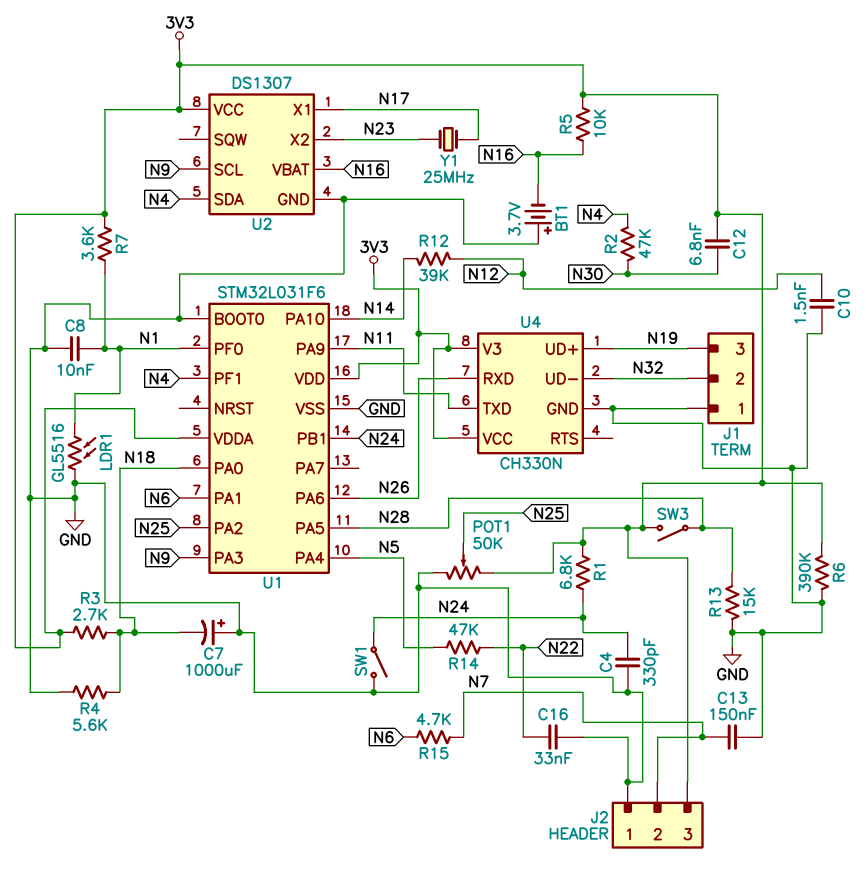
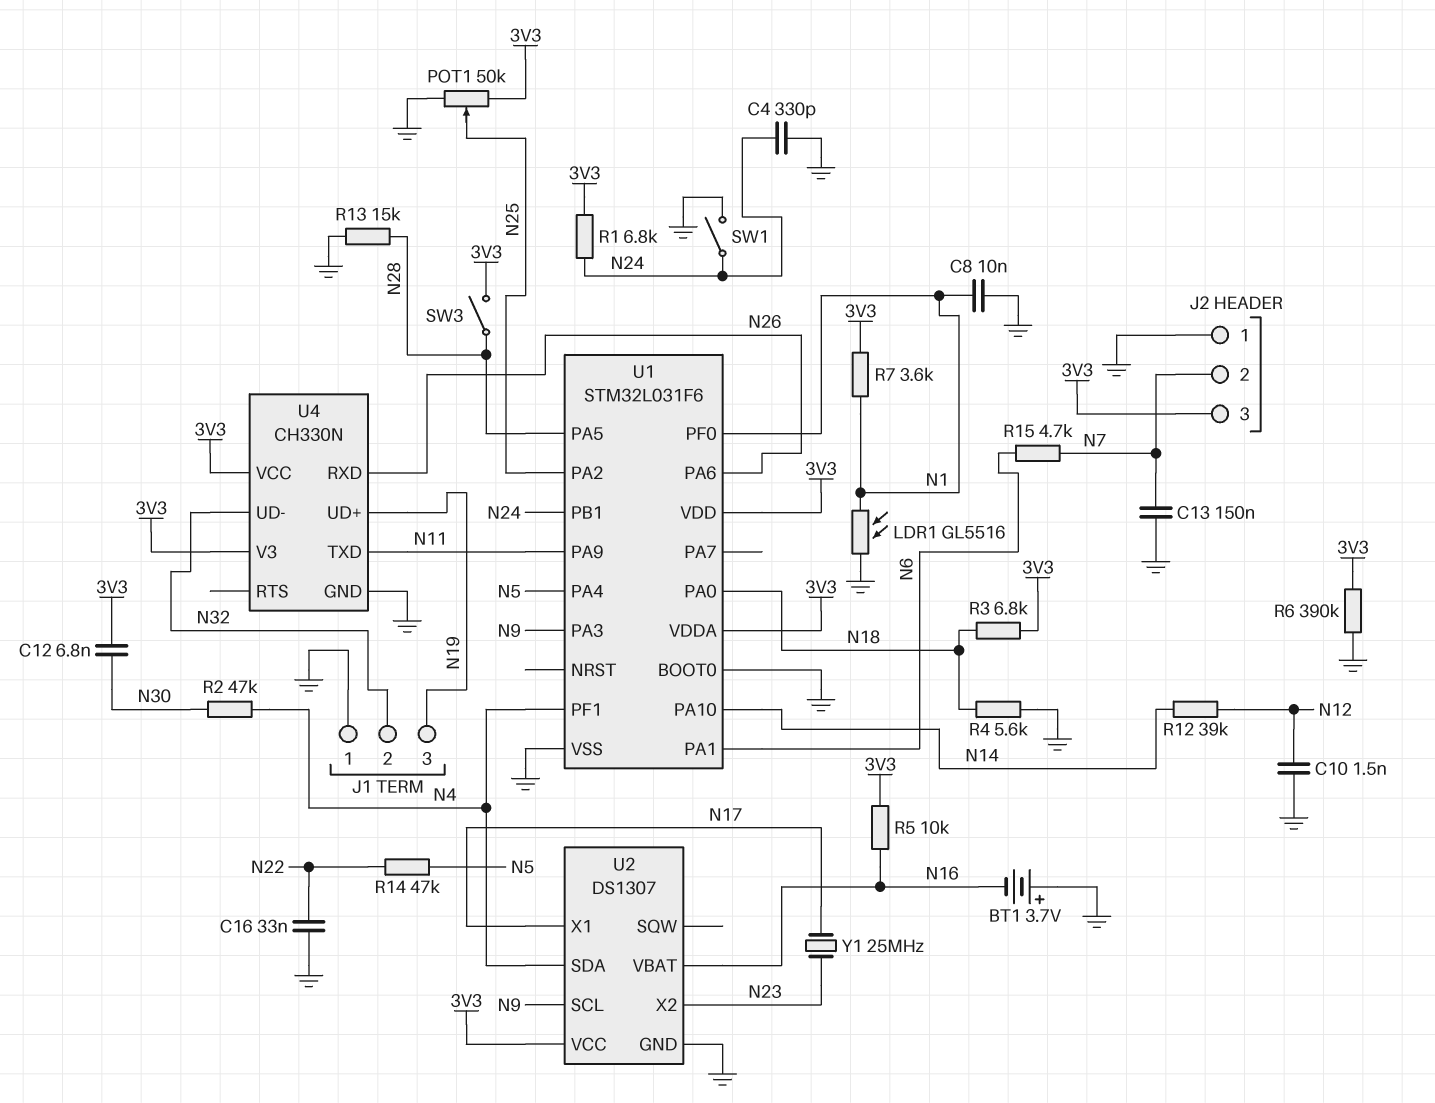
C7: 1000uF (plus GND, minus N18) -> none
R3: 2.7k (3V3, N18) -> 6.8k (3V3, N18)

